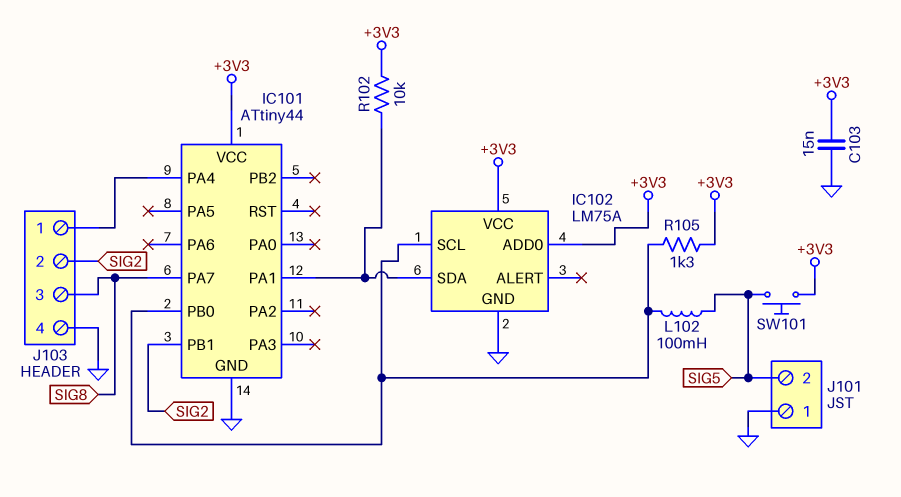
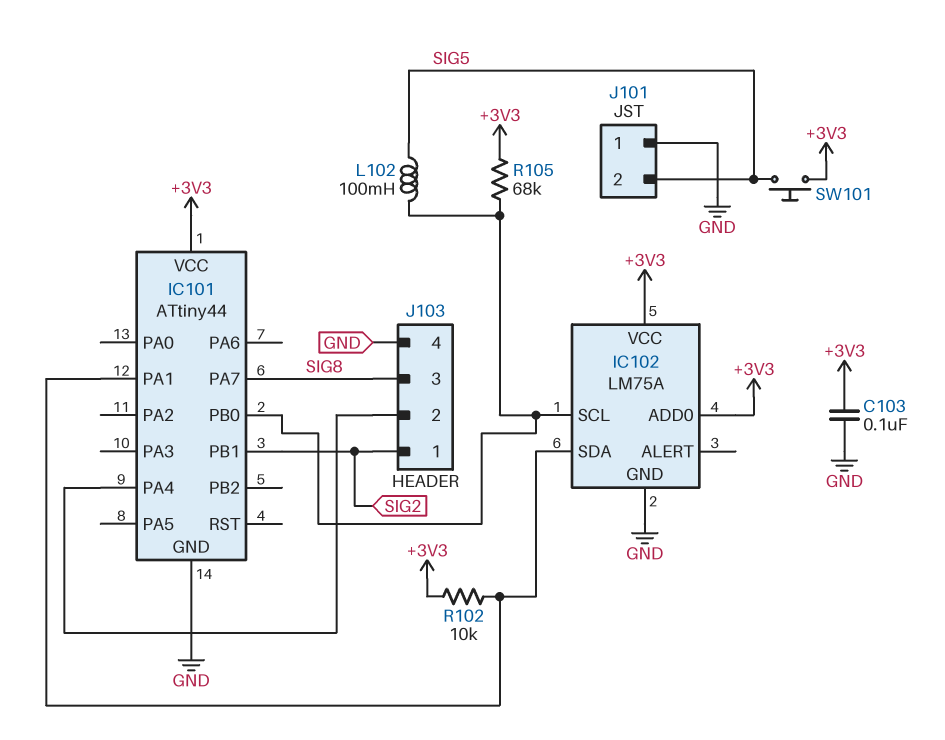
C103: 15nF (+3V3, GND) -> 100nF (+3V3, GND)
J103 pin 1: IC101/PA4 -> SIG2
J103 pin 2: SIG2 -> IC101/PA4
R105: 1.3k (+3V3, IC101/PB0) -> 68k (+3V3, IC101/PB0)

